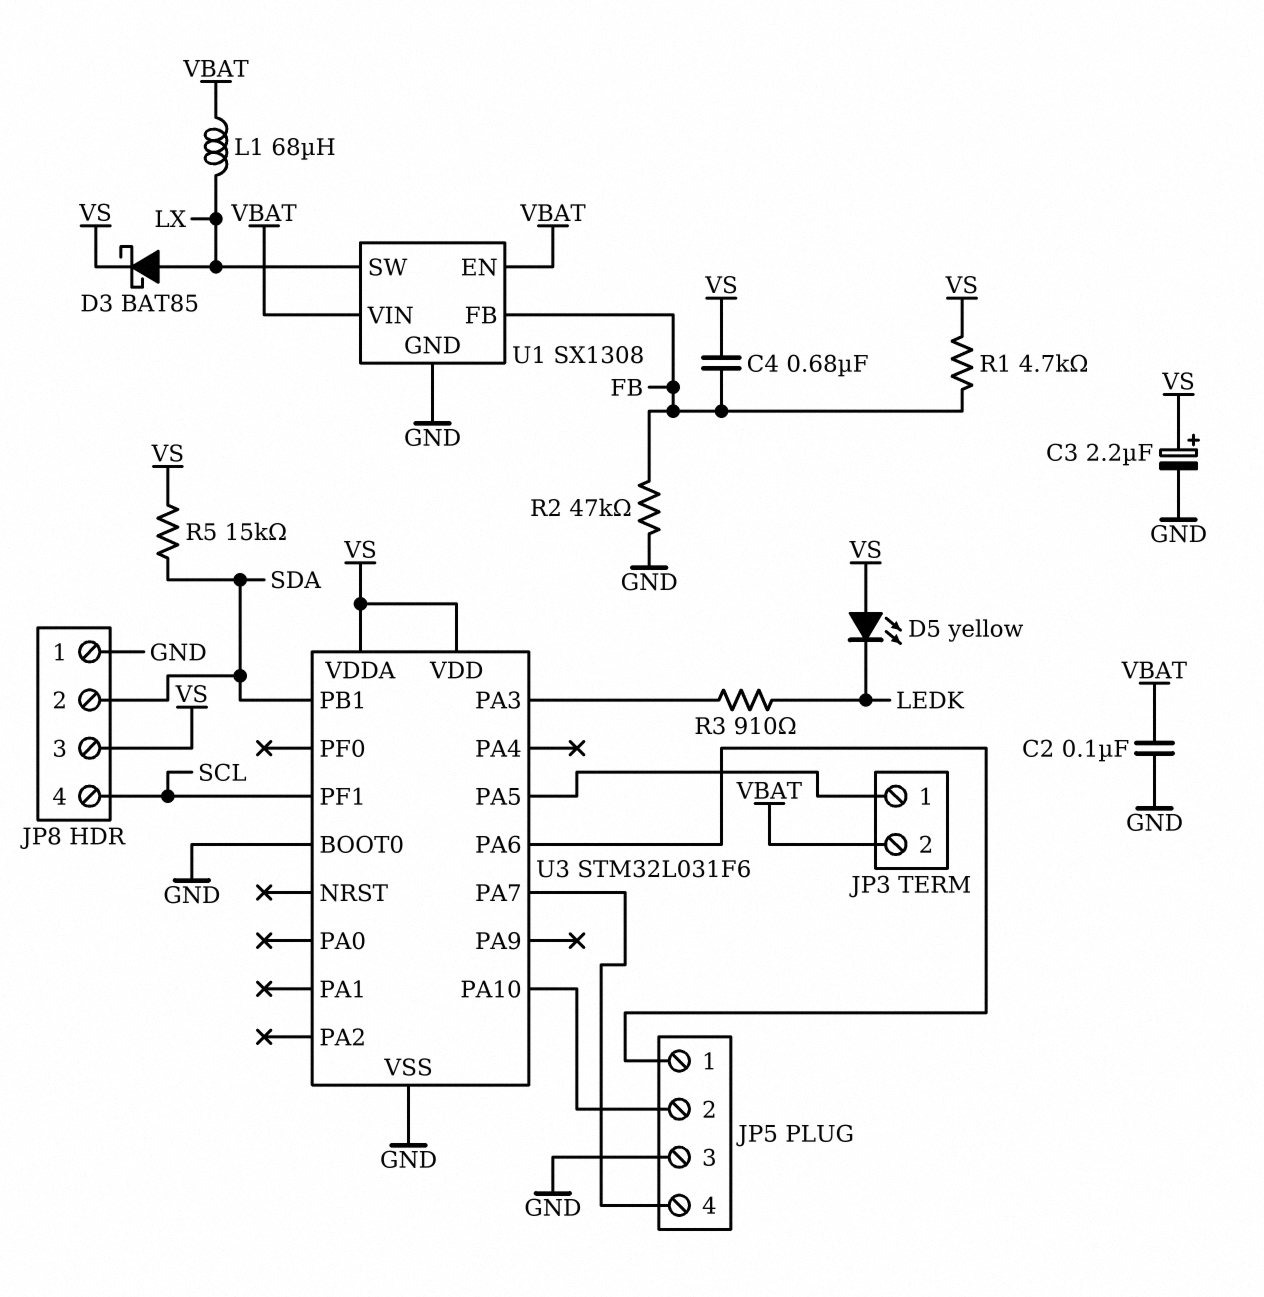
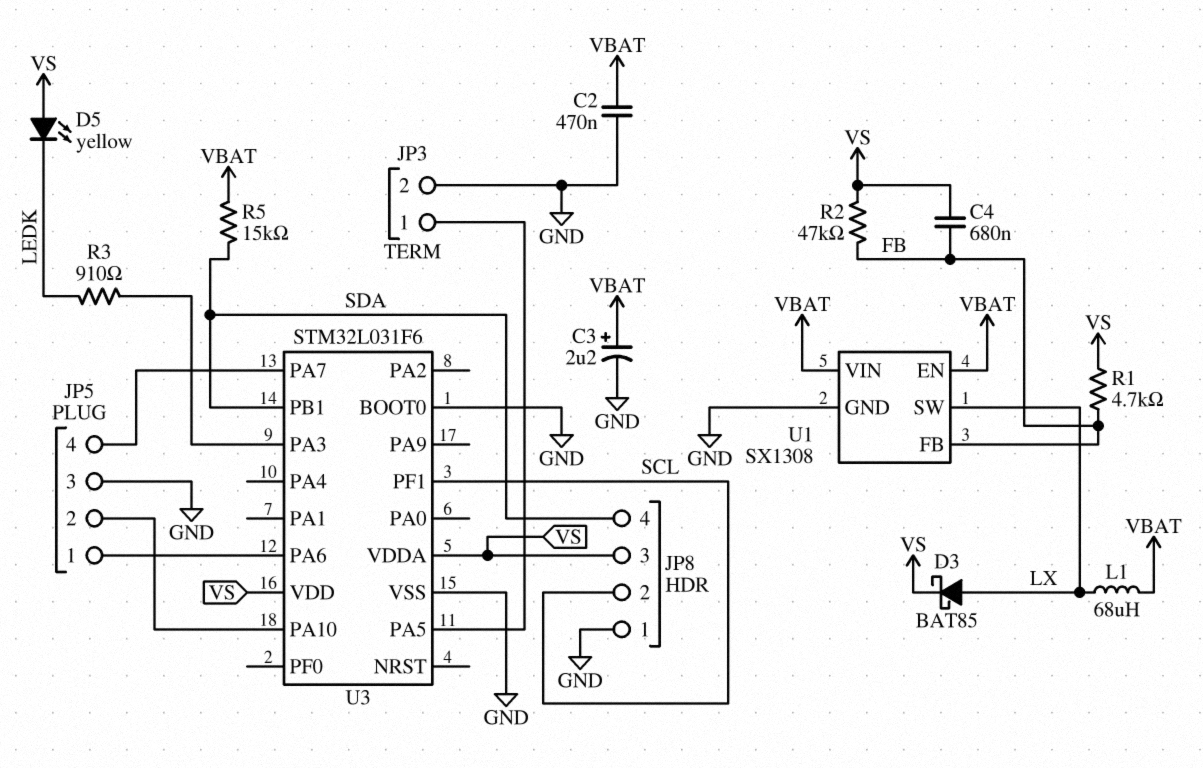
C2: 100nF (GND, VBAT) -> 470nF (GND, VBAT)
C3: 2.2uF (plus VS, minus GND) -> 2.2uF (plus VBAT, minus GND)
JP3 pin 2: VBAT -> GND
JP8 pin 2: SDA -> SCL
JP8 pin 4: SCL -> SDA
R2: 47k (FB, GND) -> 47k (FB, VS)
R5: 15k (SDA, VS) -> 15k (SDA, VBAT)

